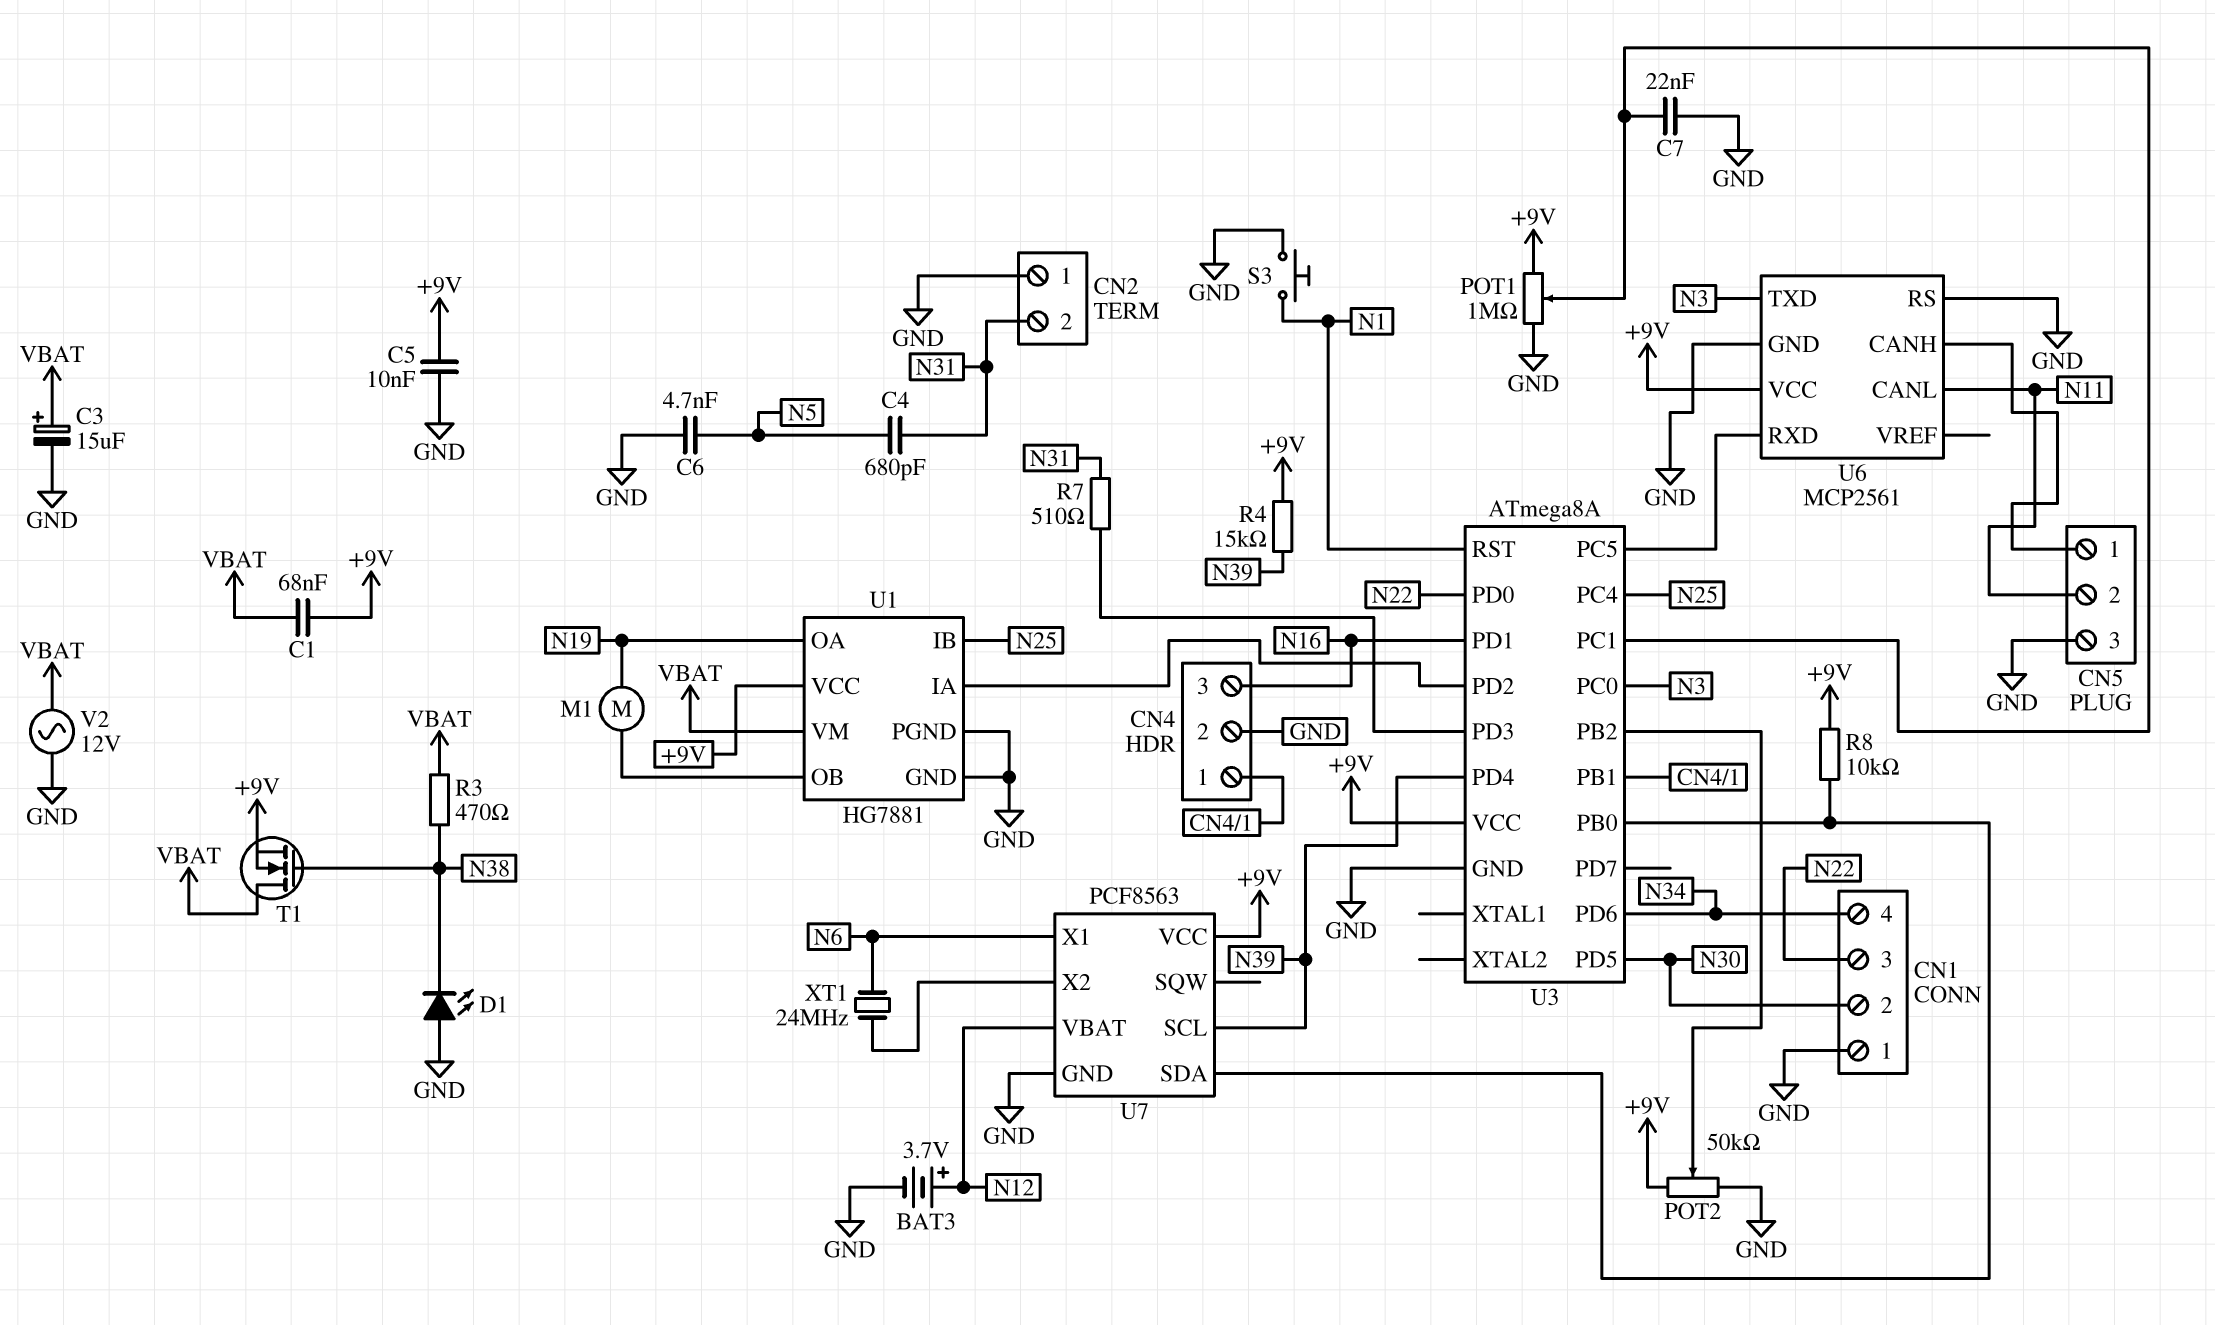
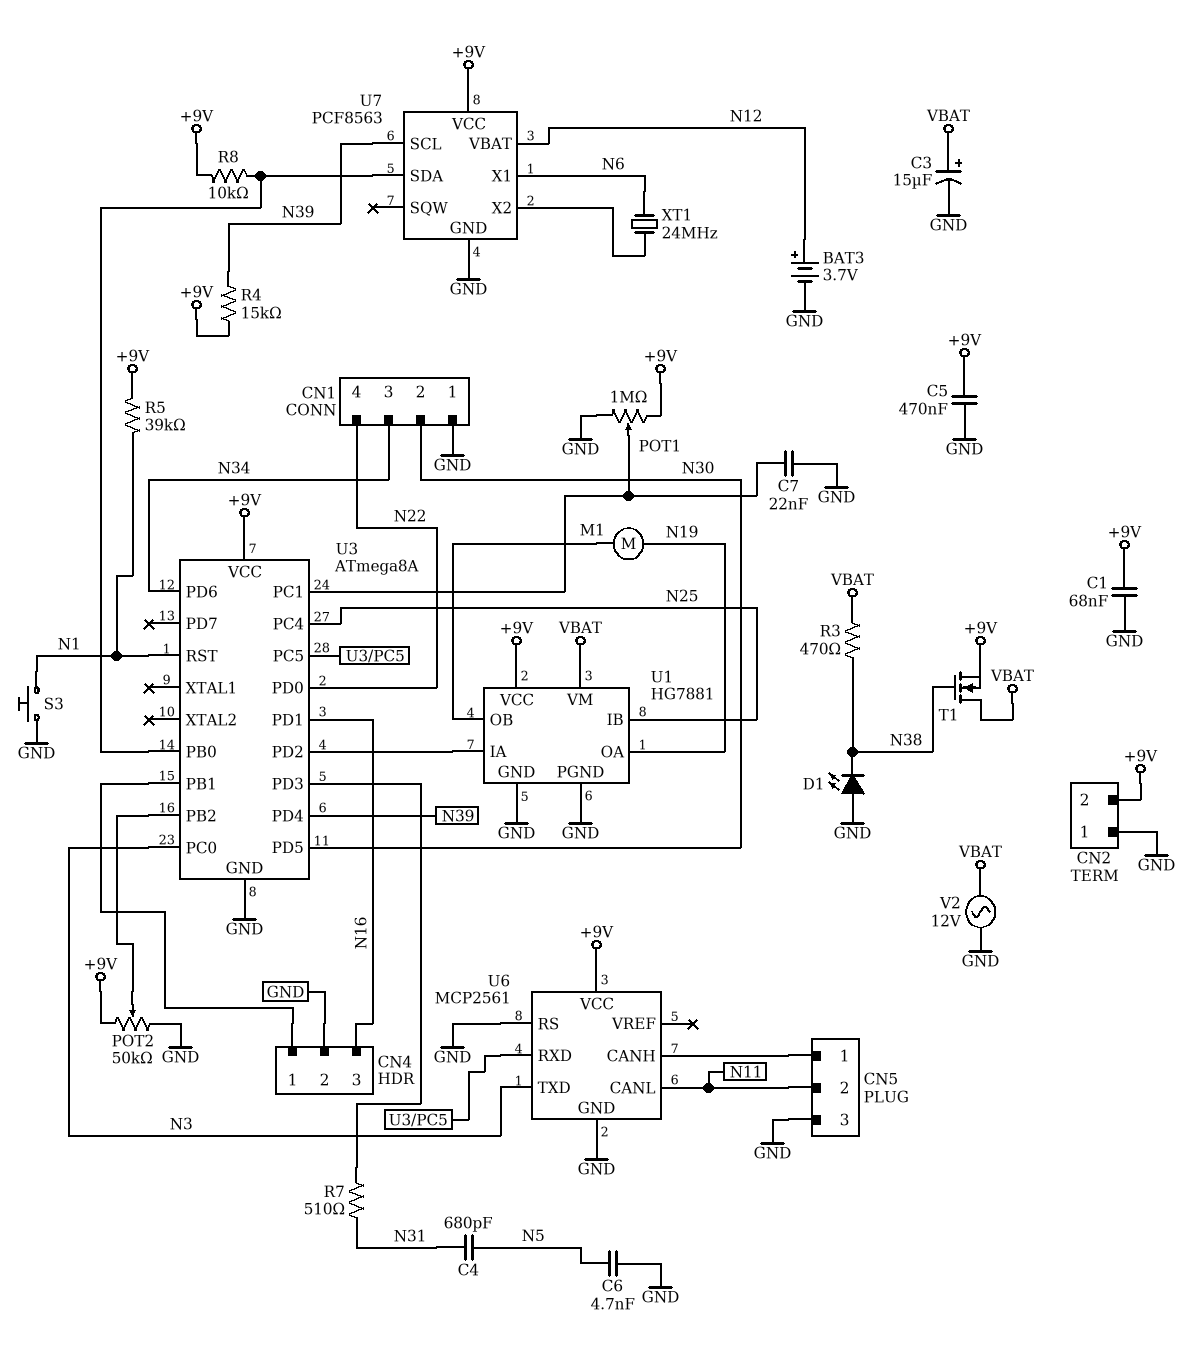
C1: 68nF (+9V, VBAT) -> 68nF (+9V, GND)
C5: 10nF (+9V, GND) -> 470nF (+9V, GND)
CN1 pin 3: N22 -> N34
CN1 pin 4: N34 -> N22
CN2 pin 2: N31 -> +9V
R5: none -> 39k (+9V, N1)

